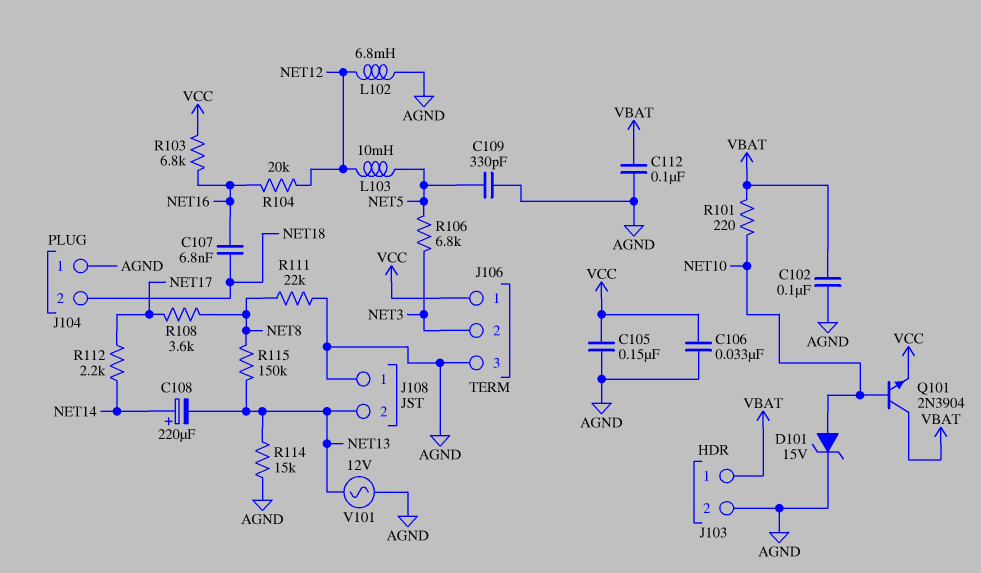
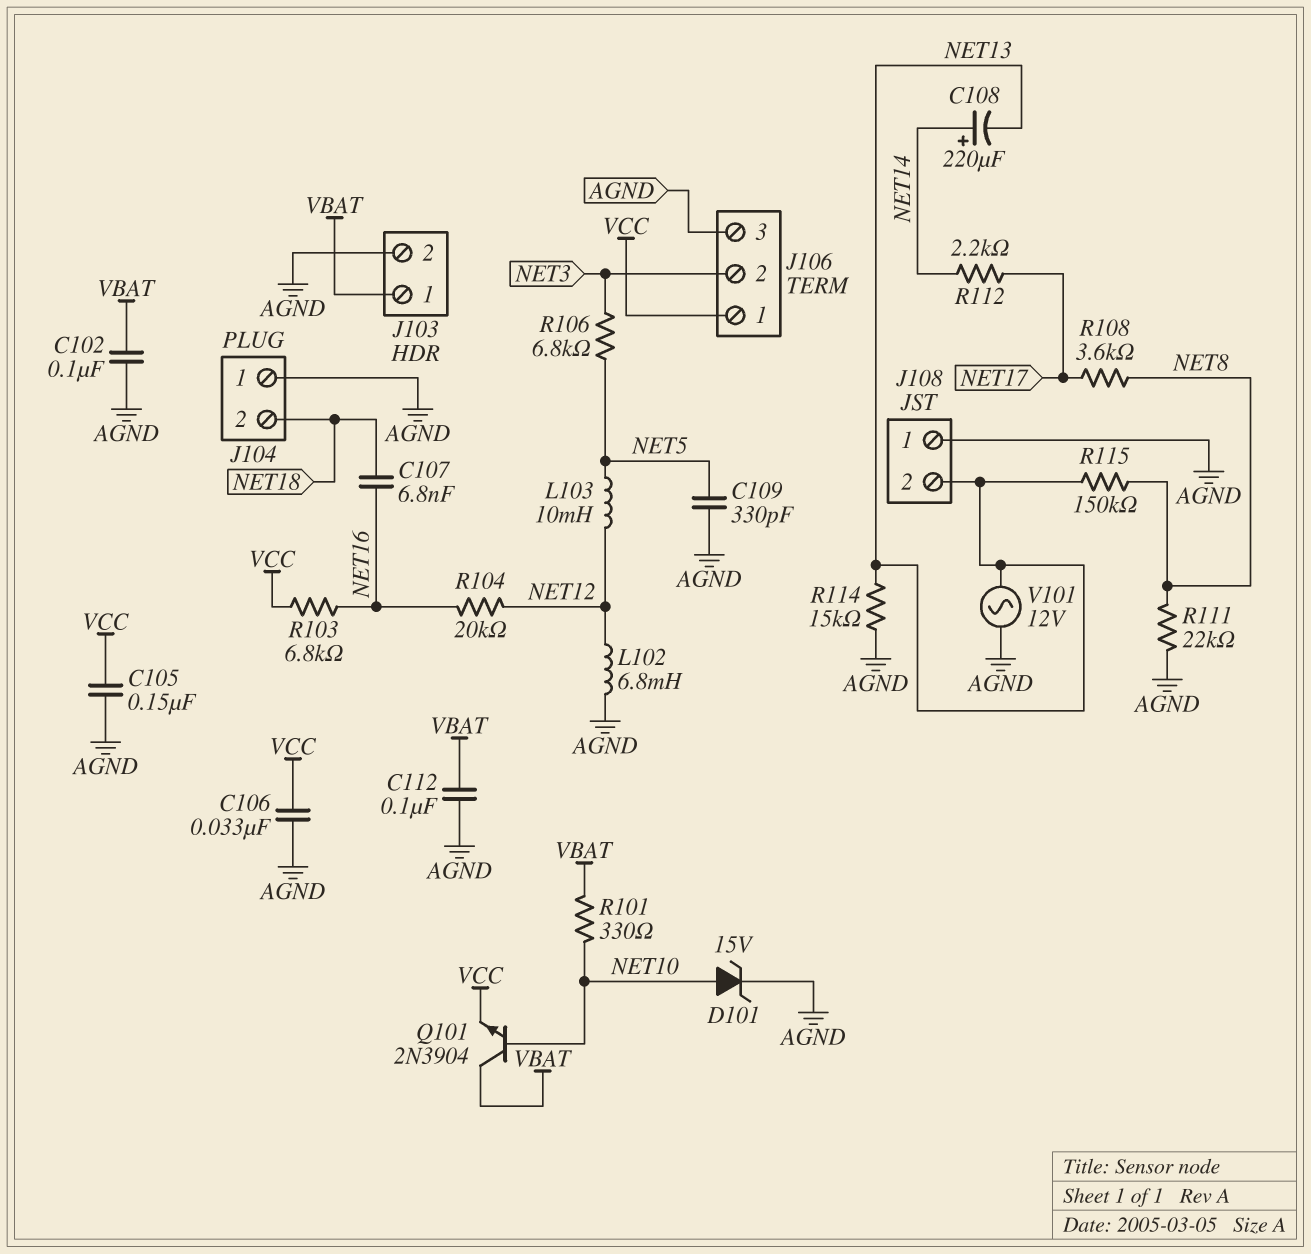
R101: 220 (NET10, VBAT) -> 330 (NET10, VBAT)

